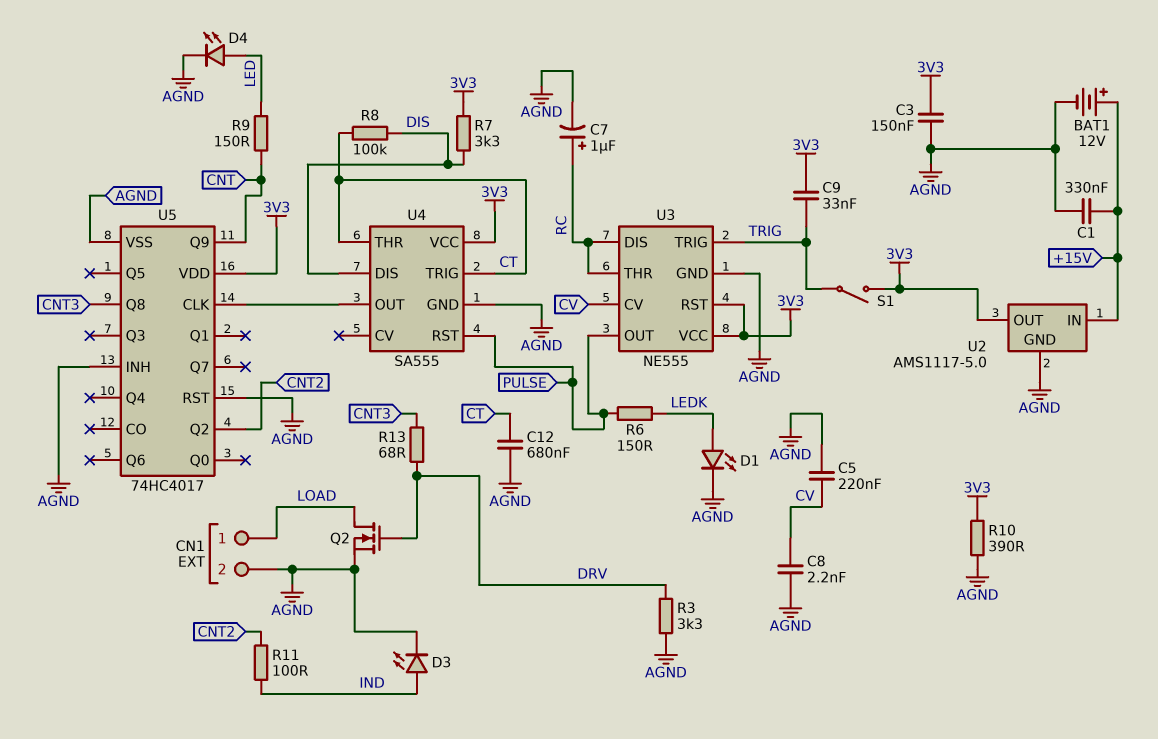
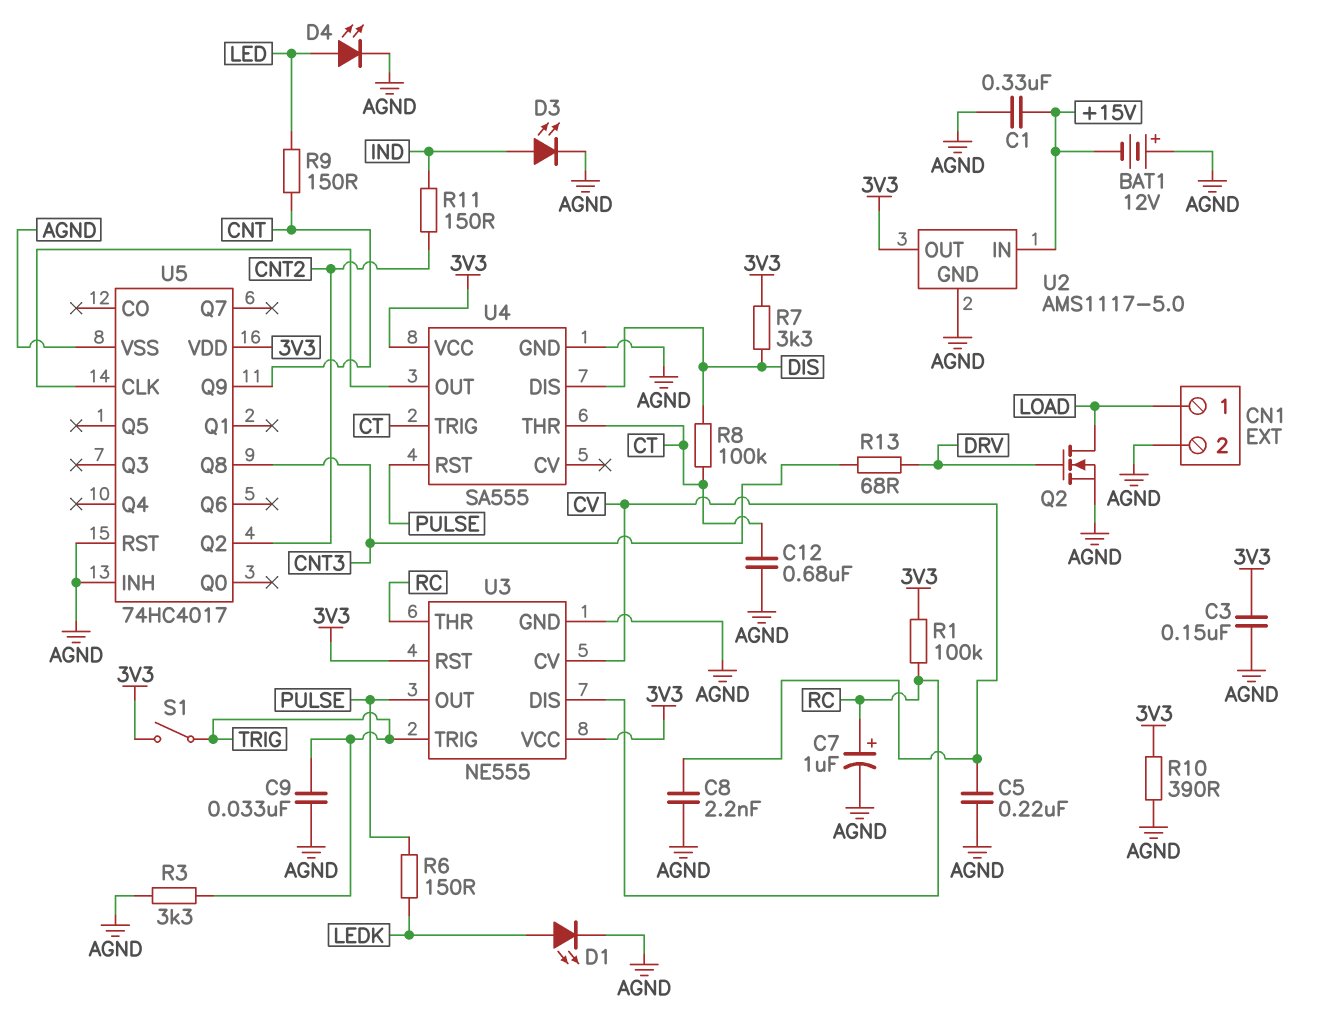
BAT1: 12V (plus +15V, minus AGND) -> 12V (plus AGND, minus +15V)
C9: 33nF (3V3, TRIG) -> 33nF (AGND, TRIG)
R1: none -> 100k (3V3, RC)
R3: 3.3k (AGND, DRV) -> 3.3k (AGND, TRIG)
R11: 100 (CNT2, IND) -> 150 (CNT2, IND)

